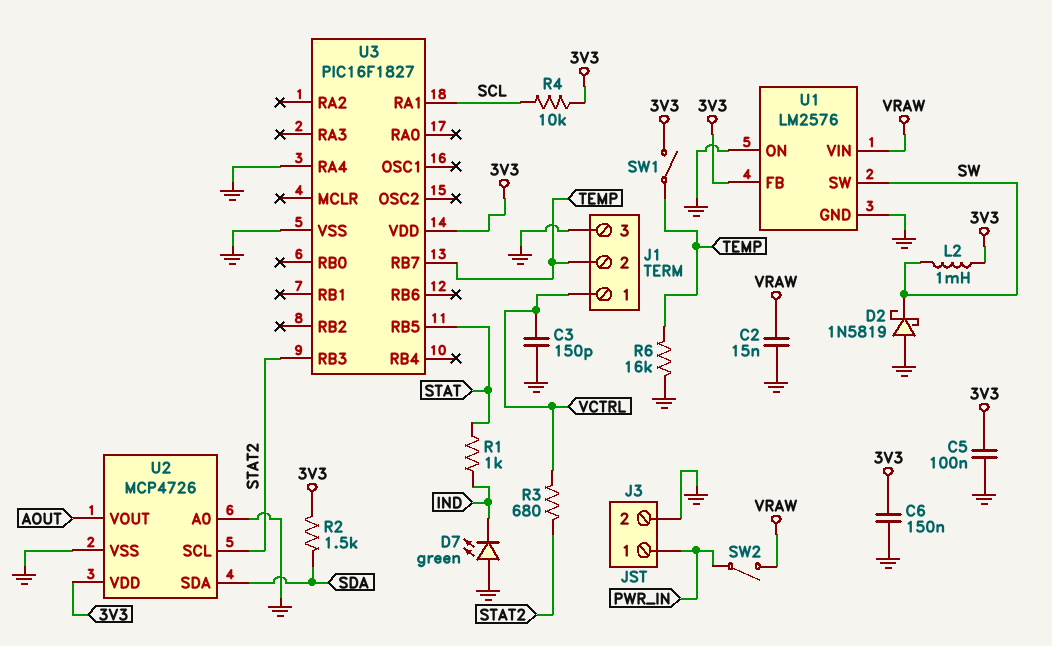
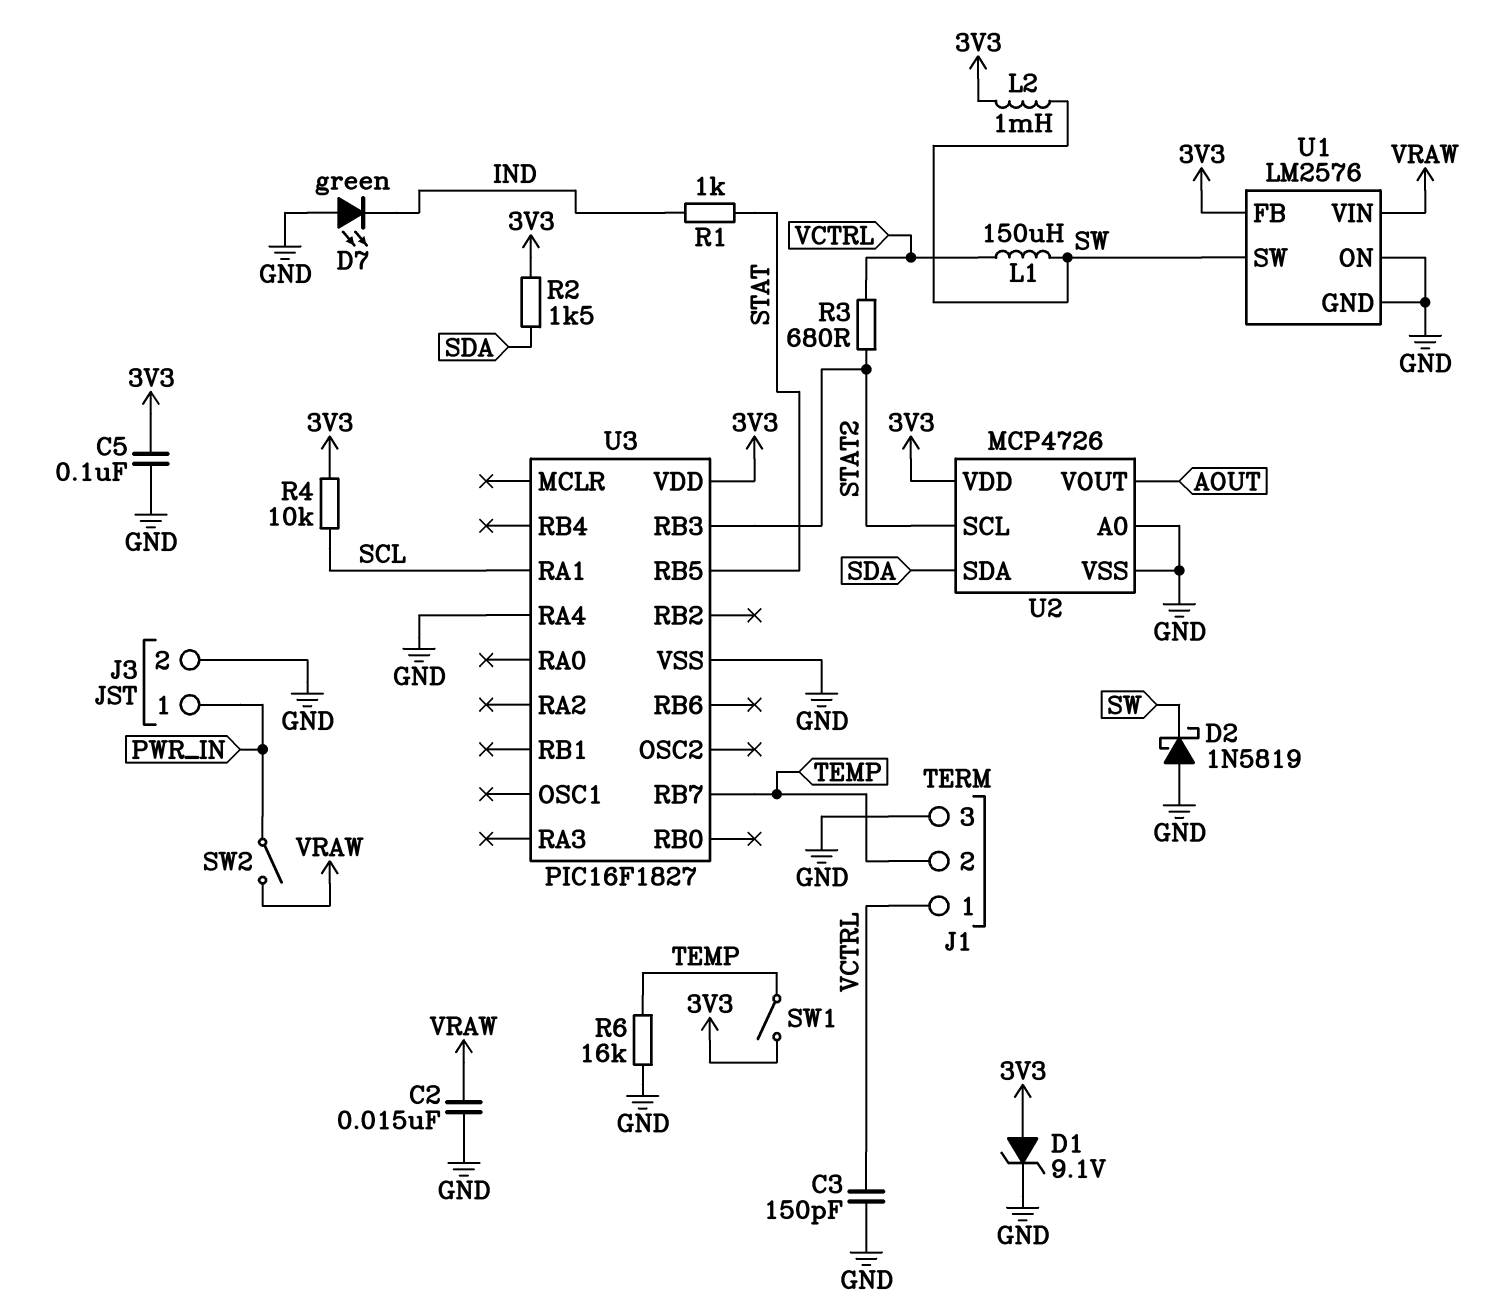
C6: 150nF (3V3, GND) -> none
D1: none -> zener 9.1V (A 3V3, K GND)
L1: none -> 150uH (SW, VCTRL)

